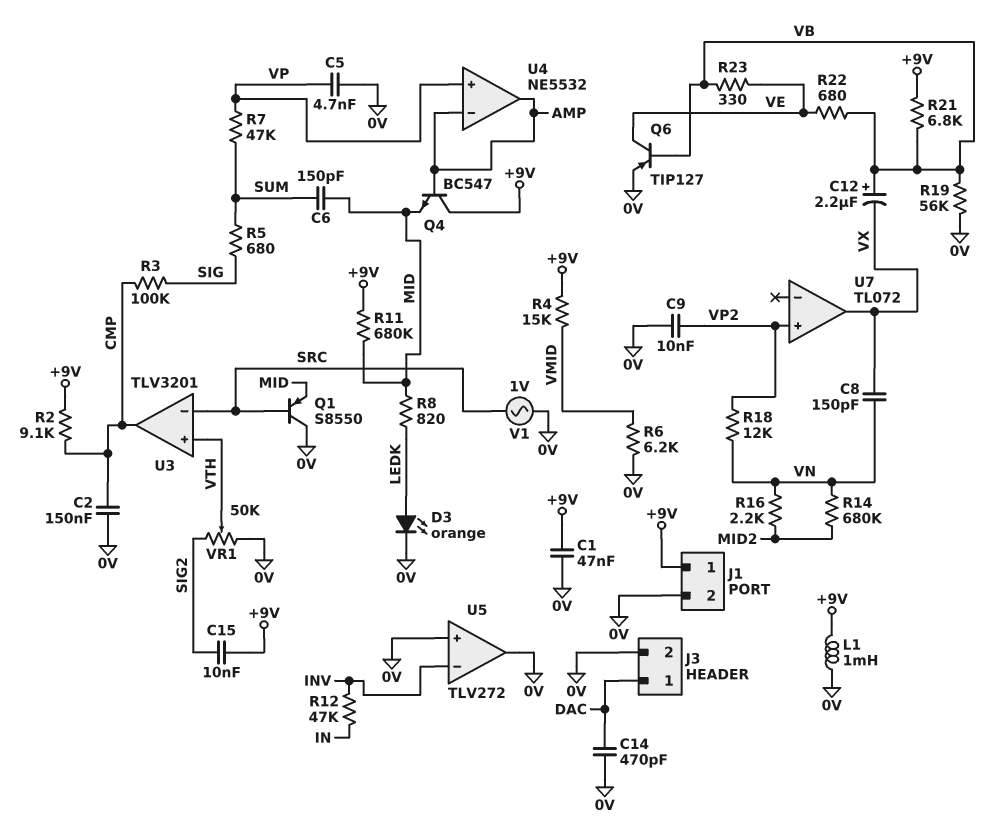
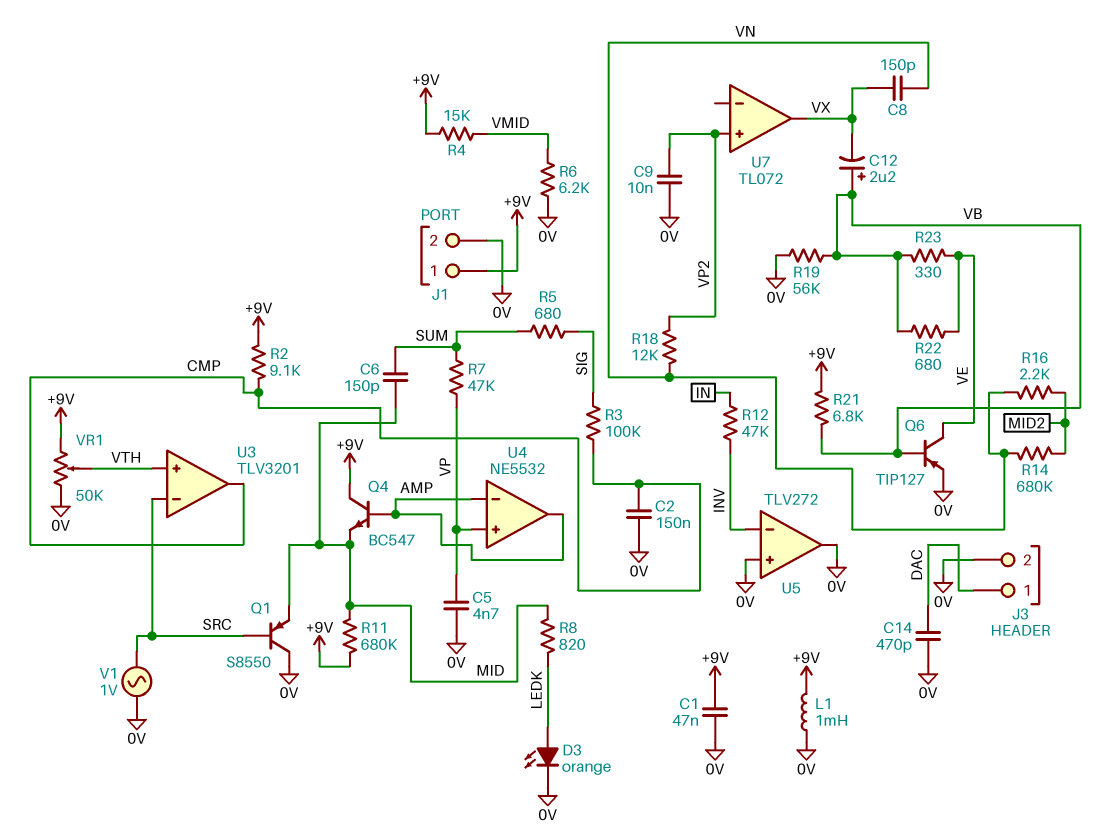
C15: 10nF (+9V, SIG2) -> none
VR1: 50k (0V, SIG2, wiper VTH) -> 50k (+9V, 0V, wiper VTH)

